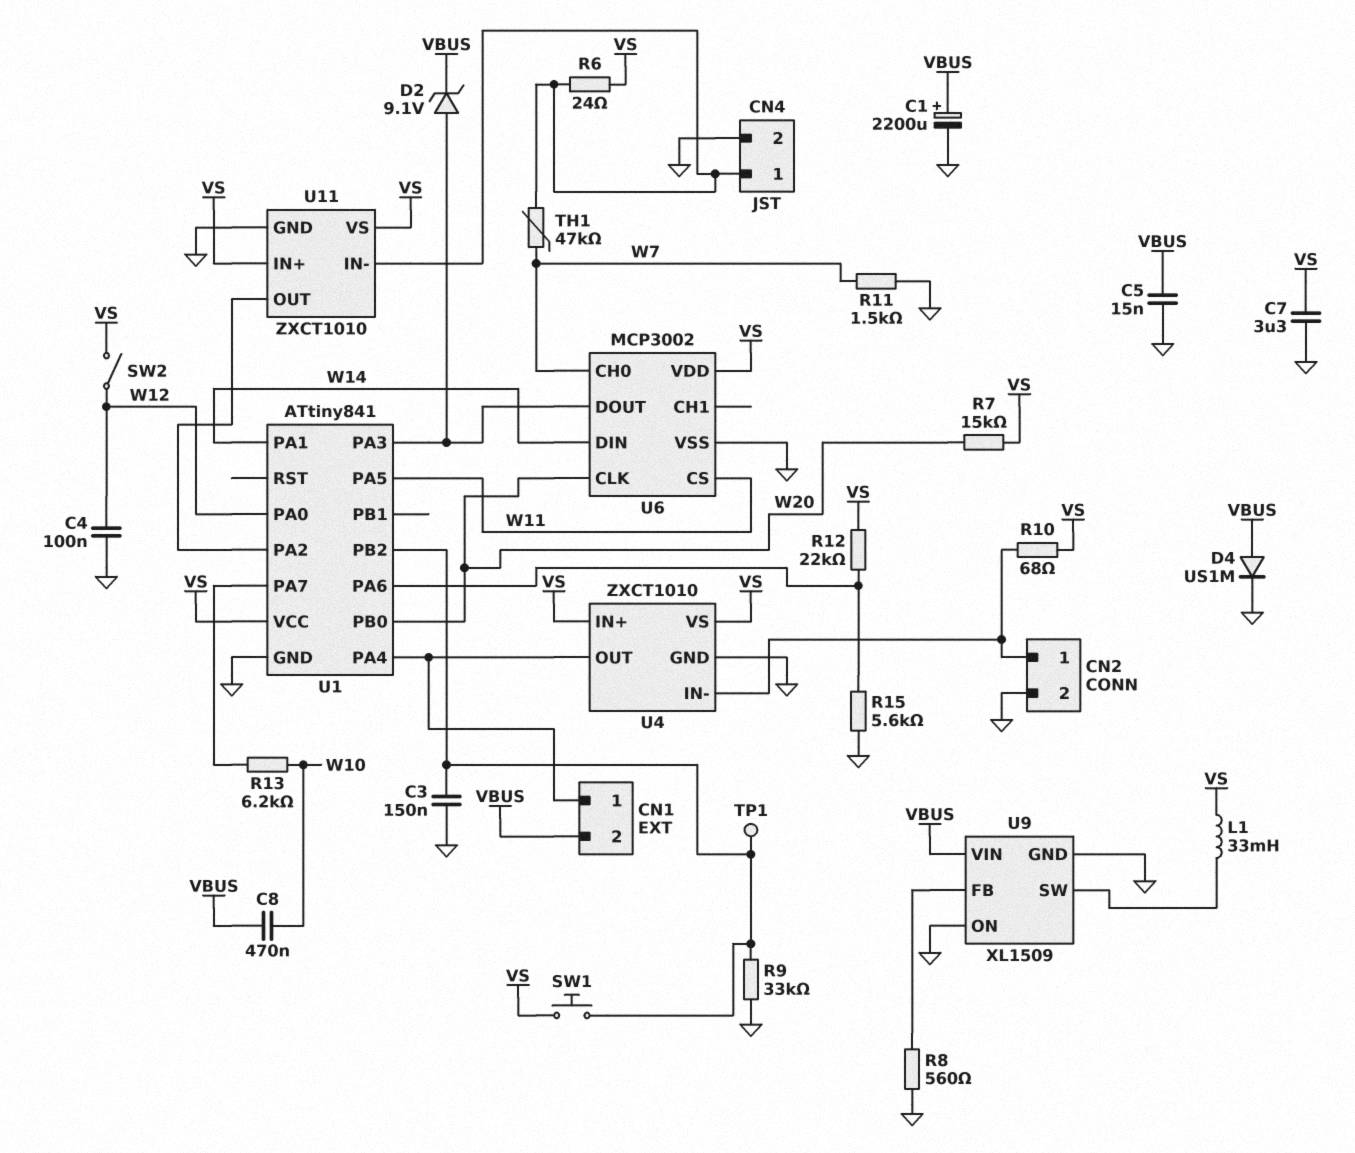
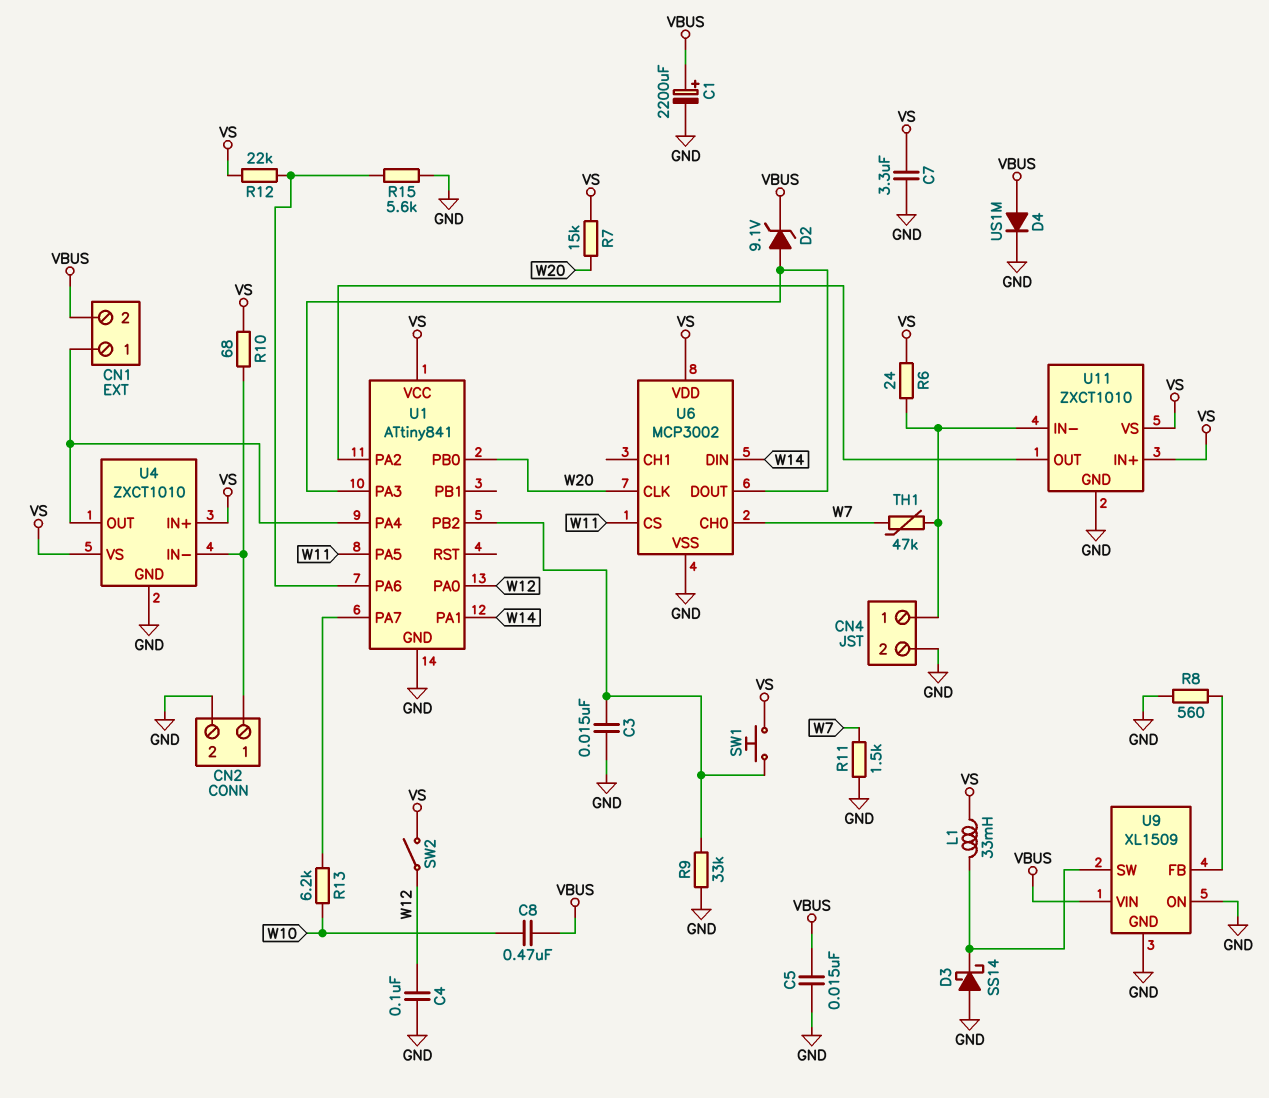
C3: 150nF (GND, U1/PB2) -> 15nF (GND, U1/PB2)
D3: none -> schottky SS14 (A GND, K U9/SW)
TP1: test point (U1/PB2) -> none

